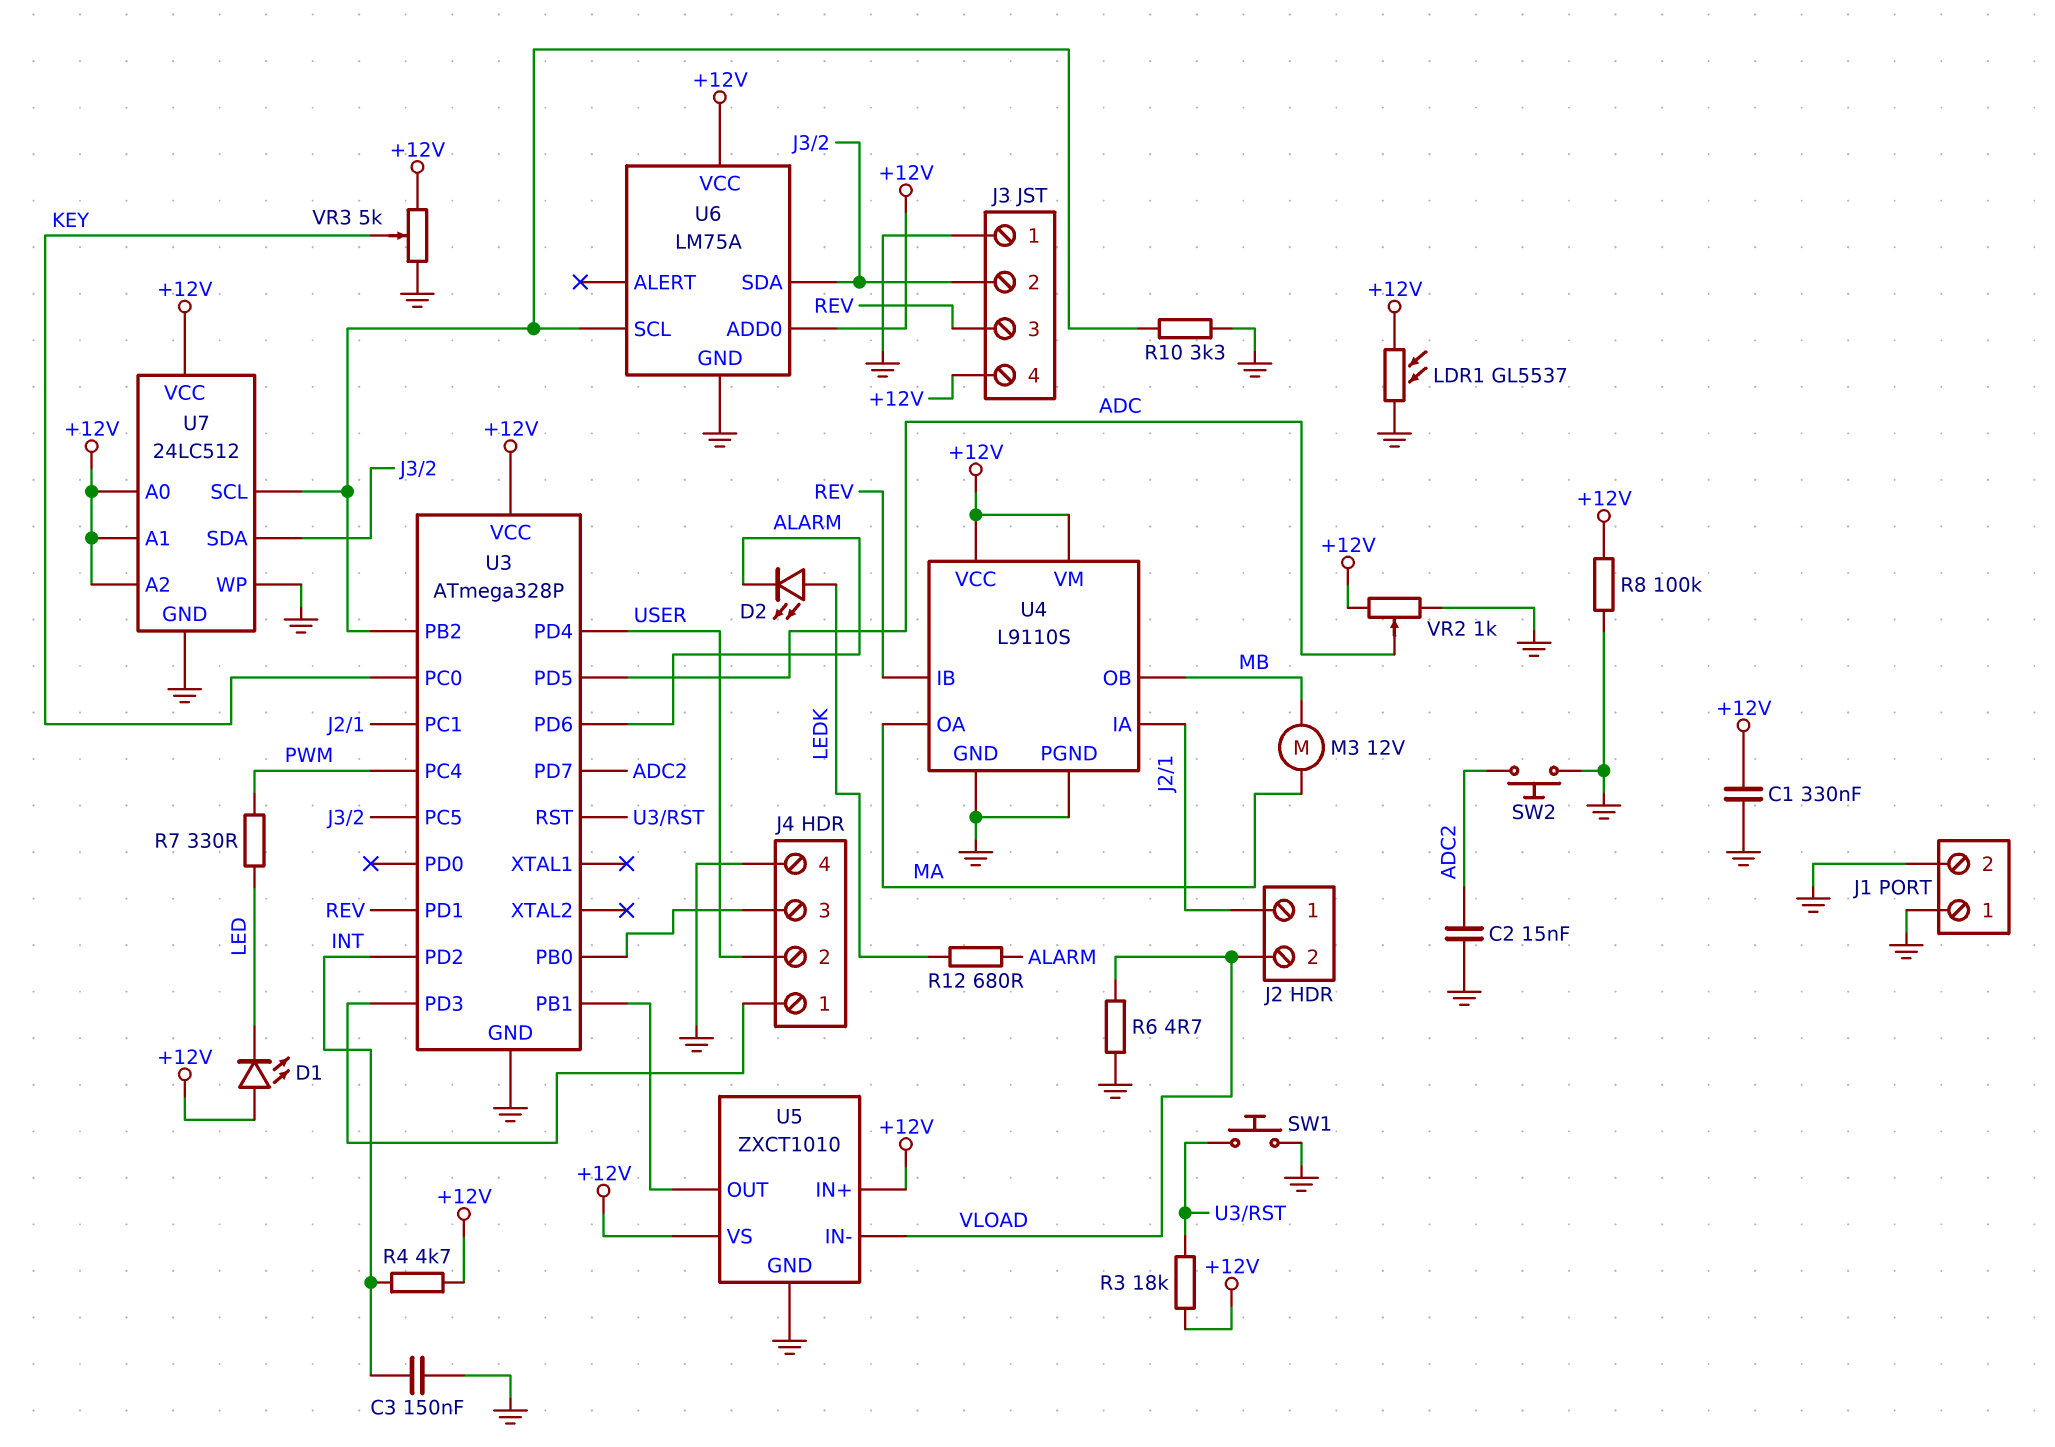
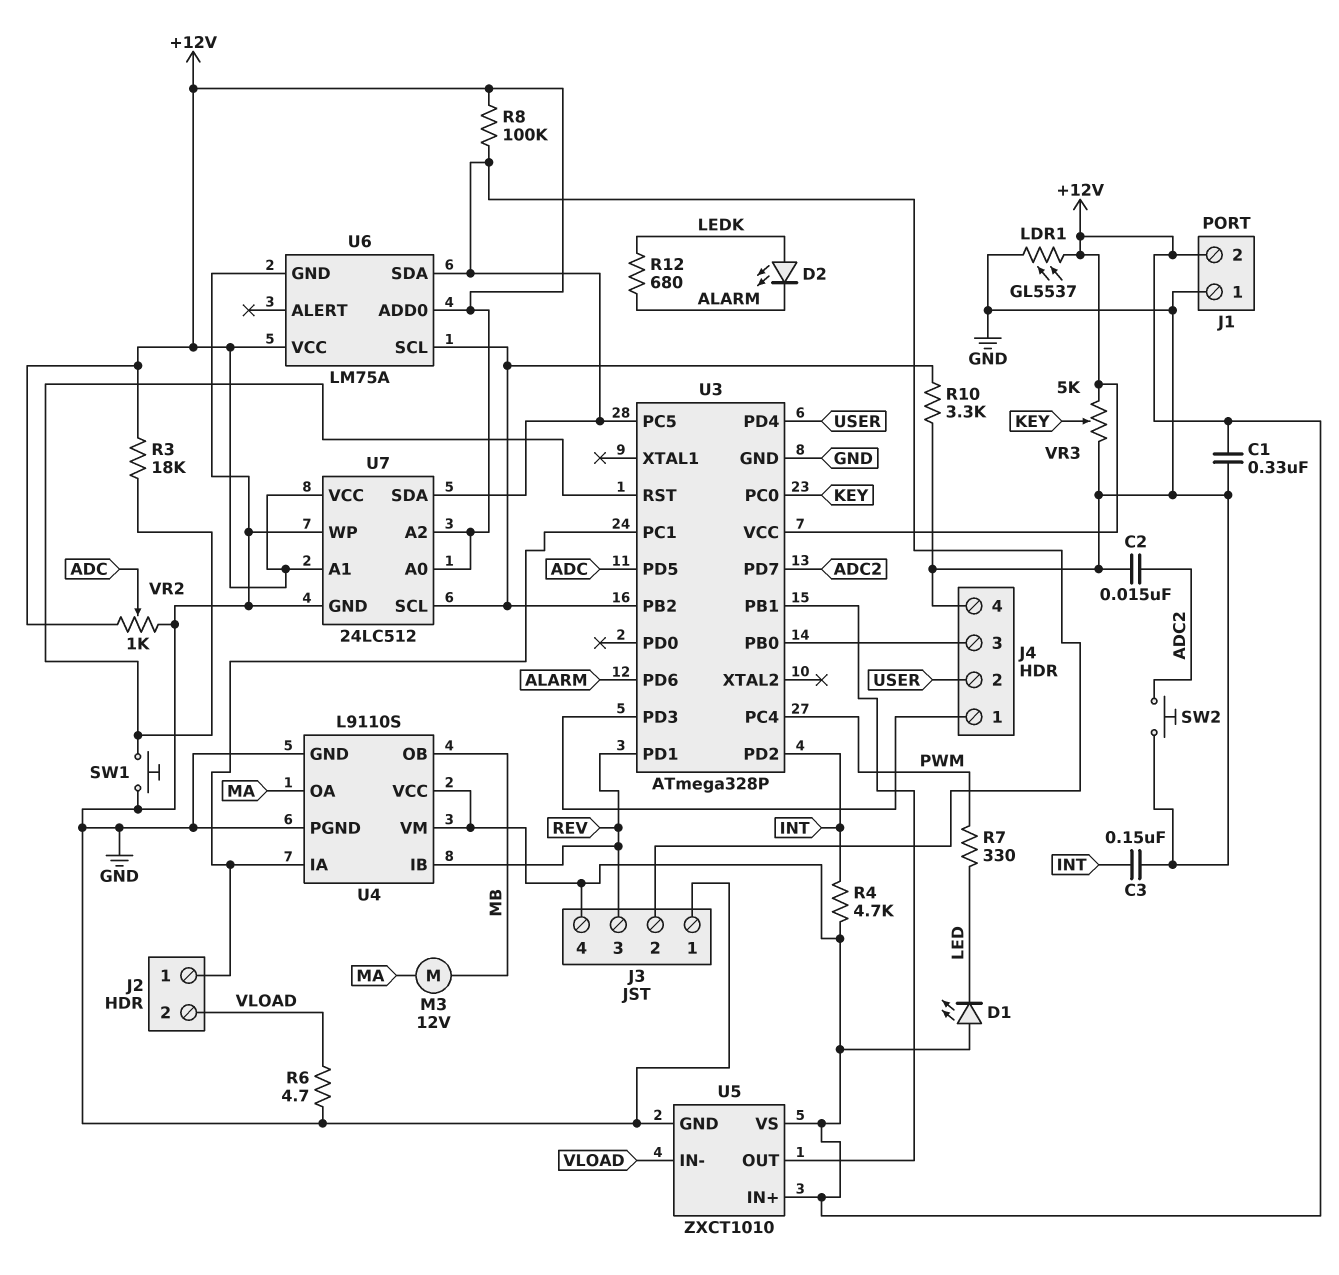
J1 pin 2: GND -> +12V
R8: 100k (+12V, GND) -> 100k (+12V, J3/2)

